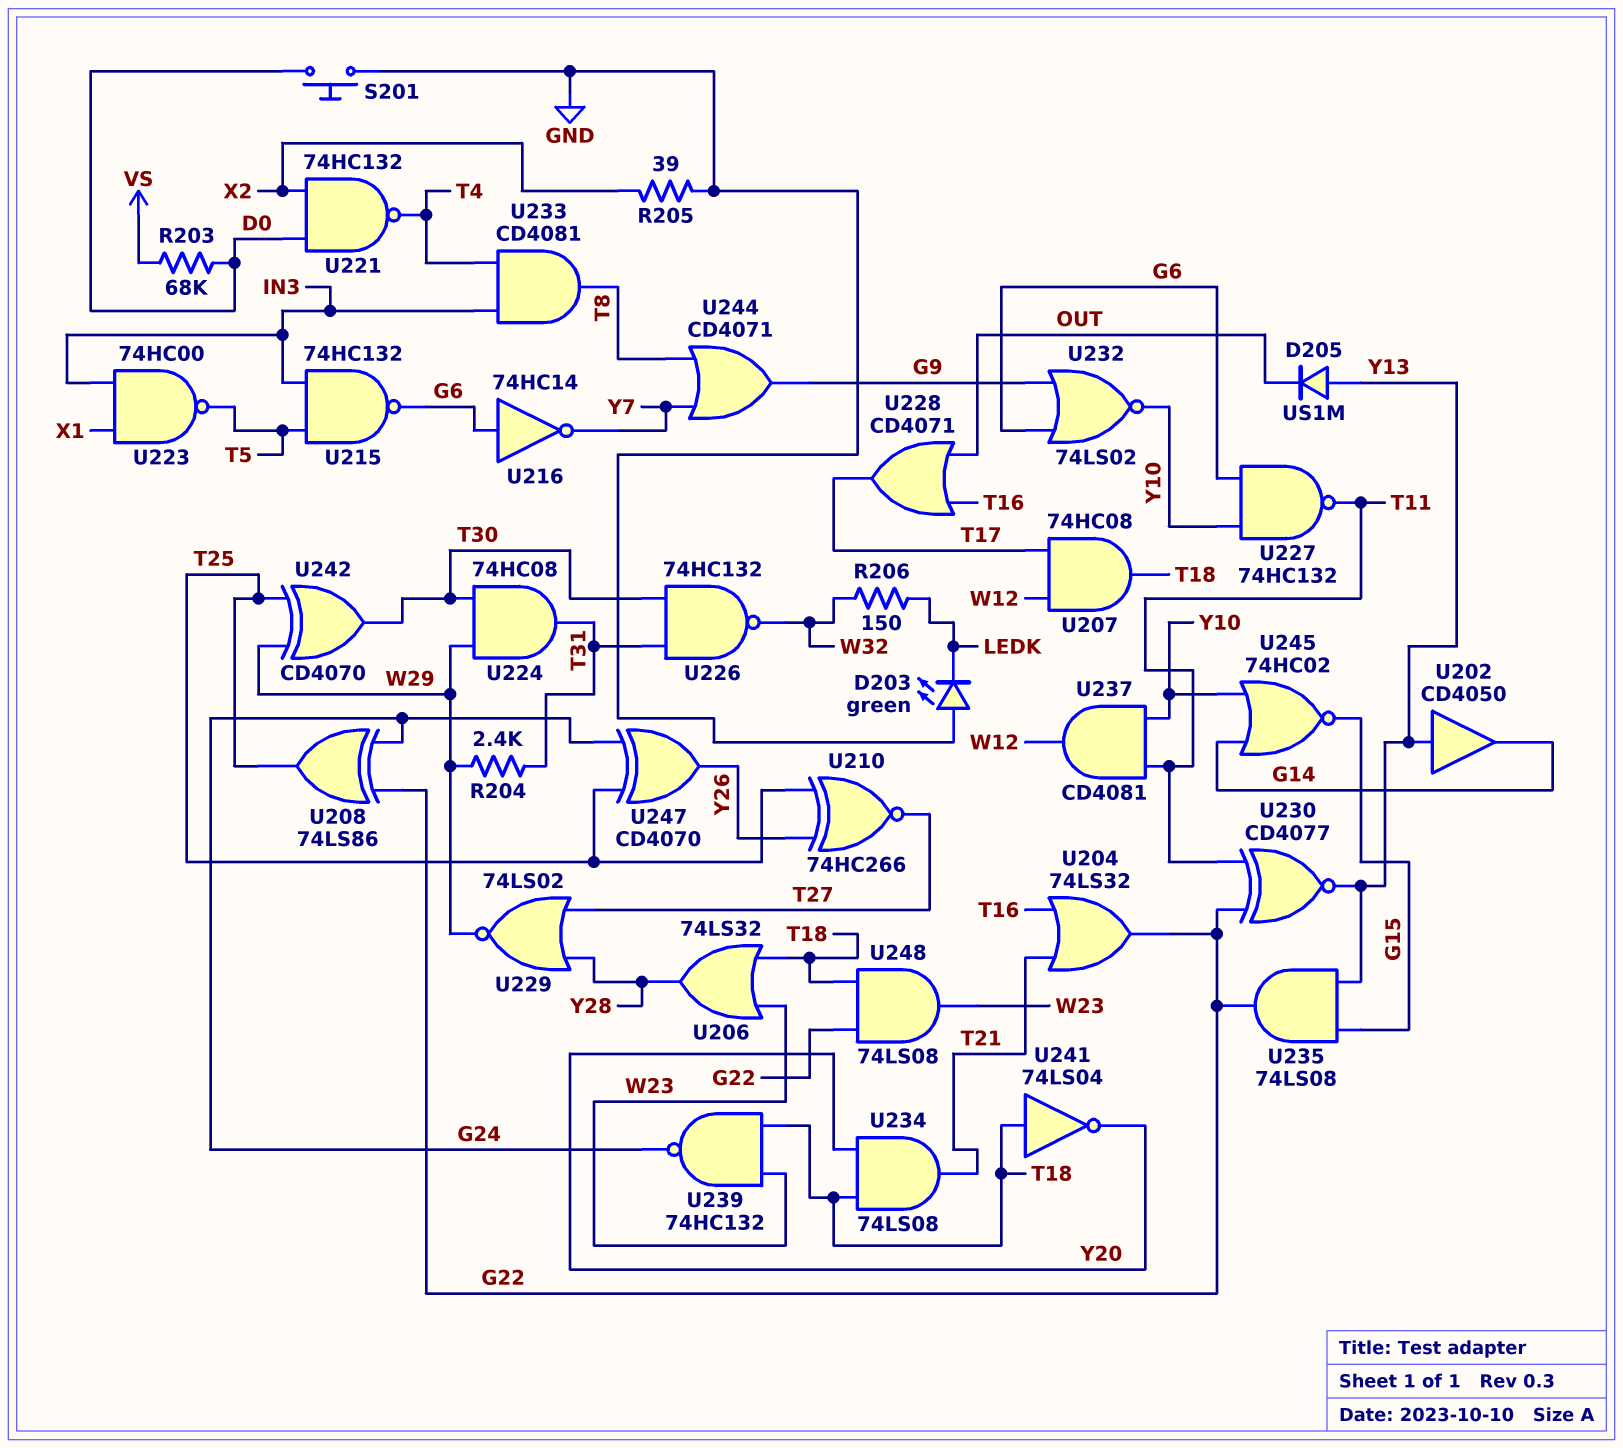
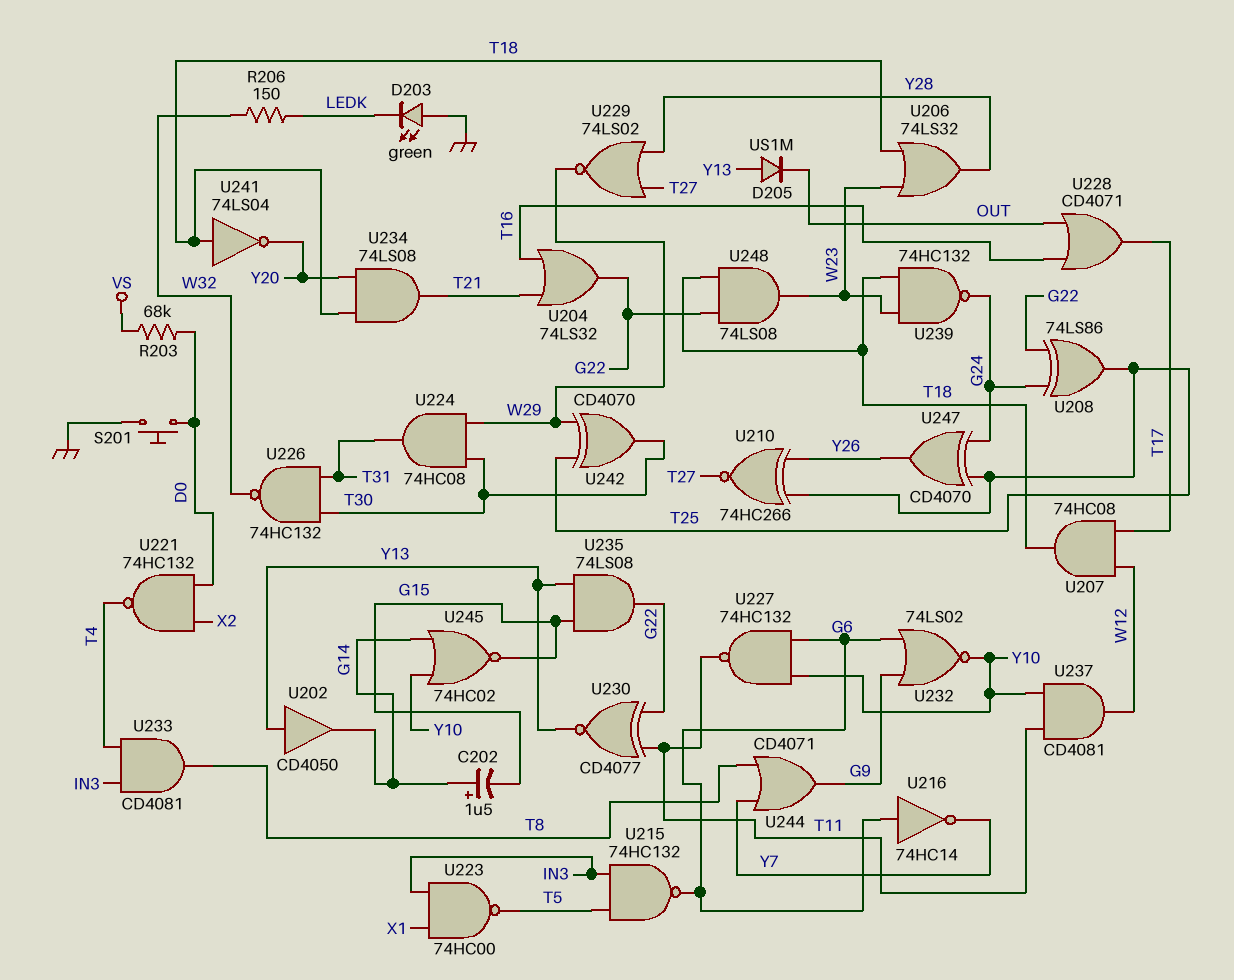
C202: none -> 1.5uF (plus G14, minus G15)
R204: 2.4k (T31, W29) -> none
R205: 39 (GND, X2) -> none

